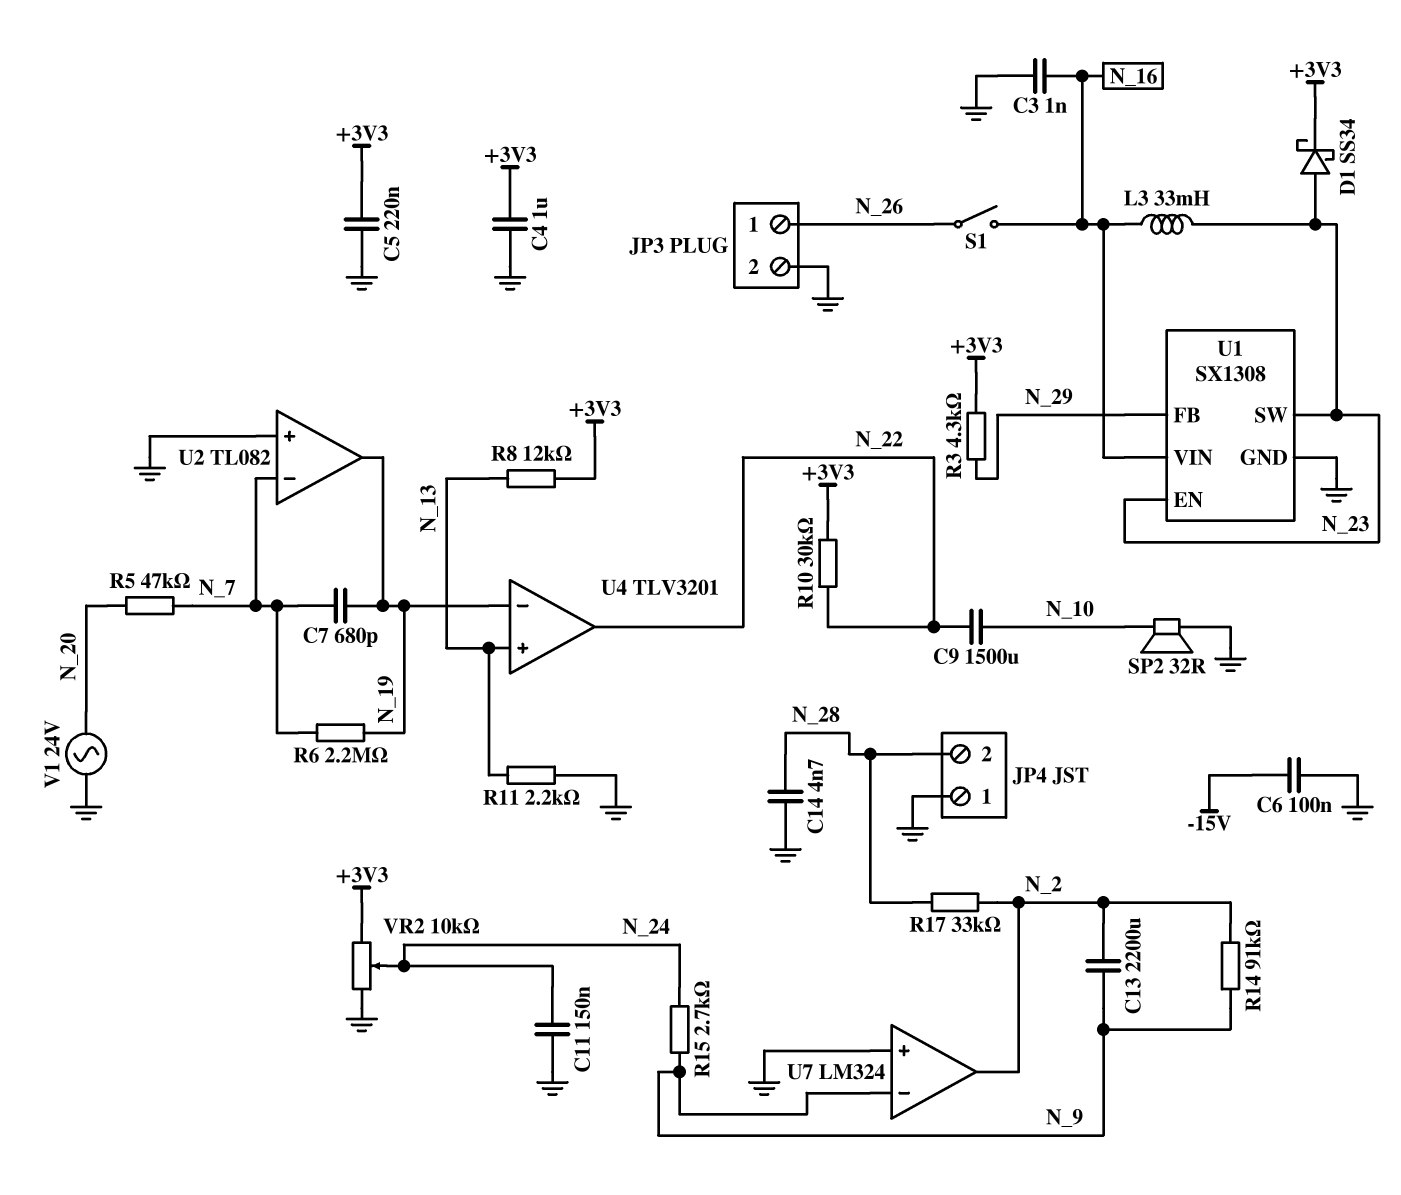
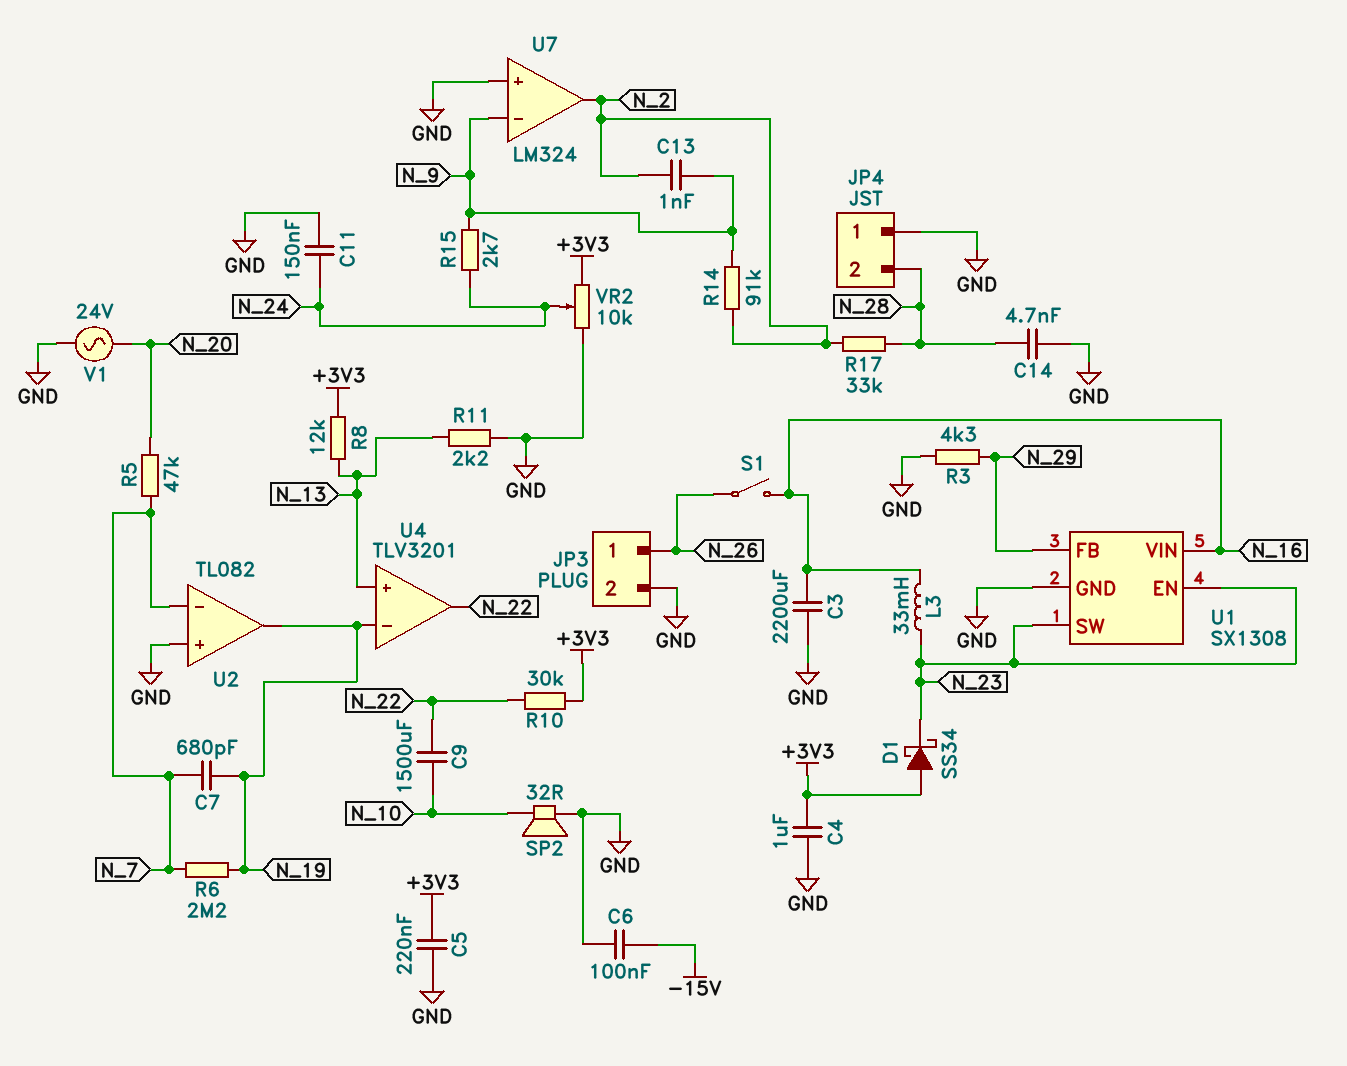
C3: 1nF (GND, N_16) -> 2200uF (GND, N_16)
C13: 2200uF (N_2, N_9) -> 1nF (N_2, N_9)
D1: schottky SS34 (A N_23, K +3V3) -> schottky SS34 (A +3V3, K N_23)
R3: 4.3k (+3V3, N_29) -> 4.3k (GND, N_29)

